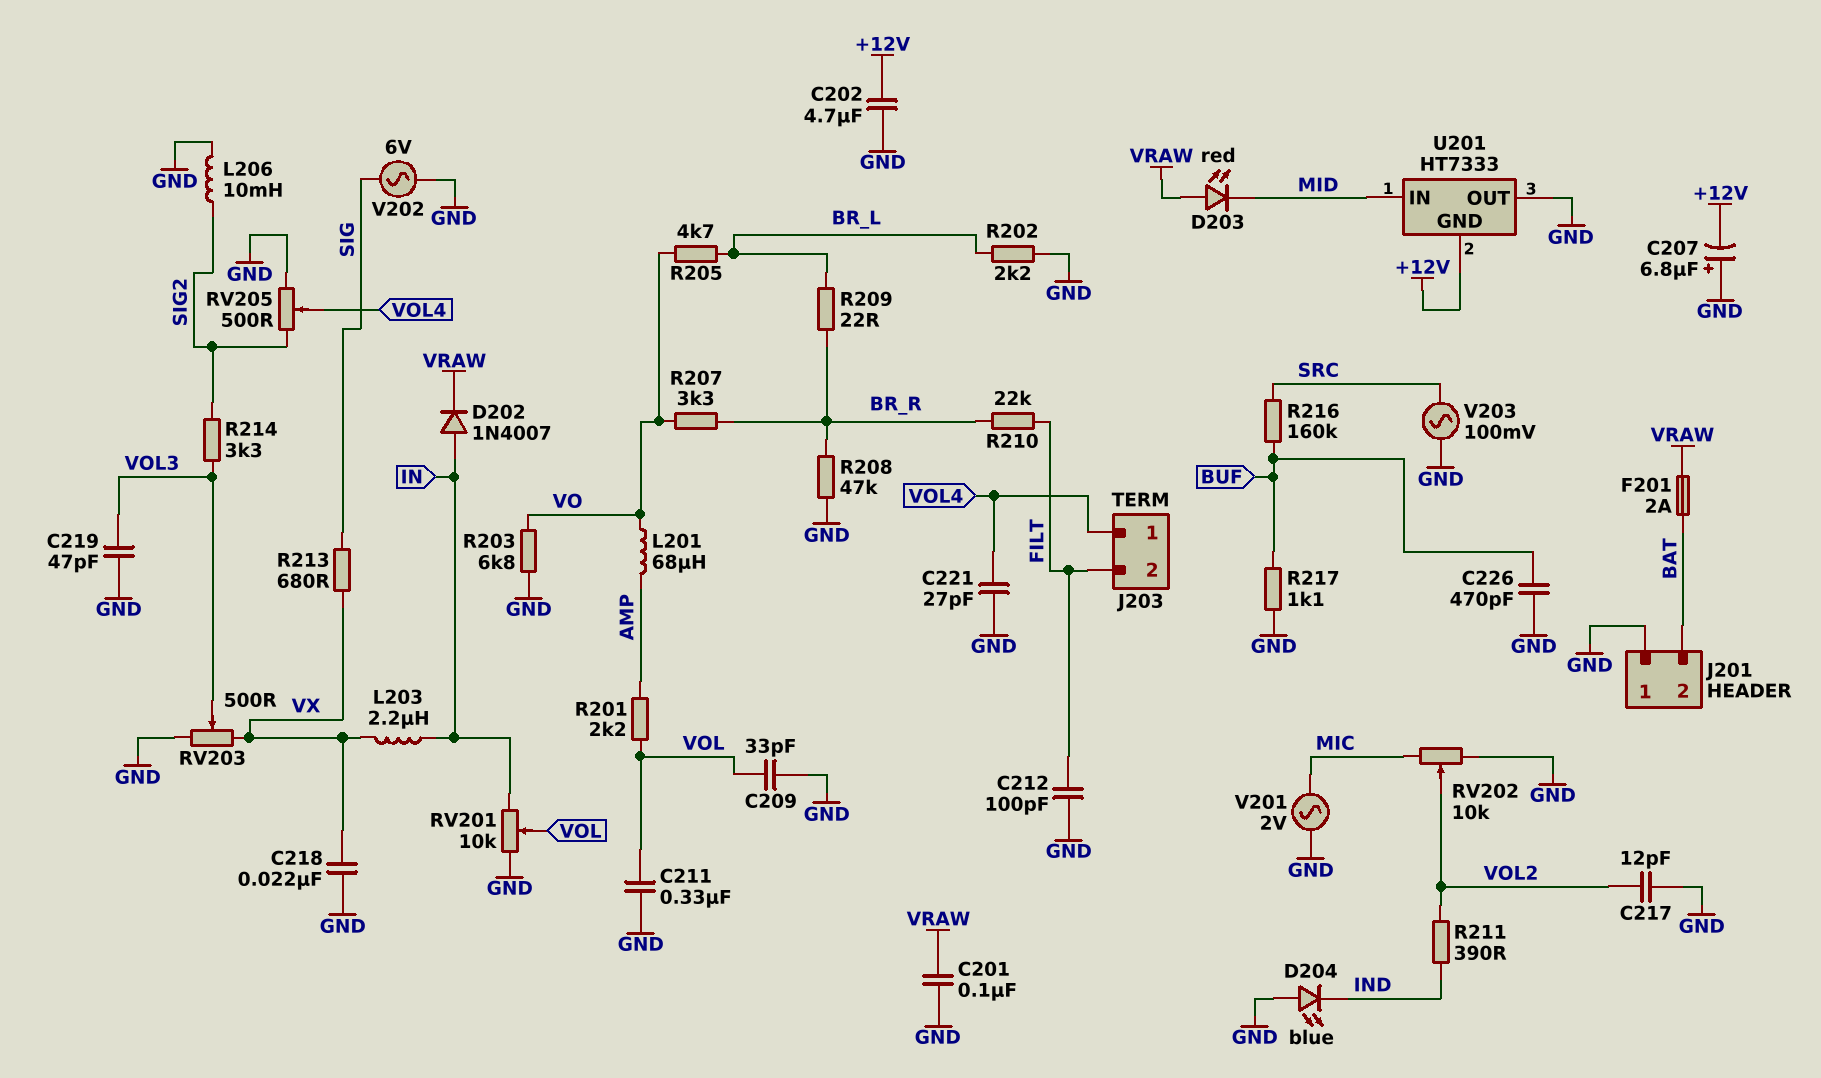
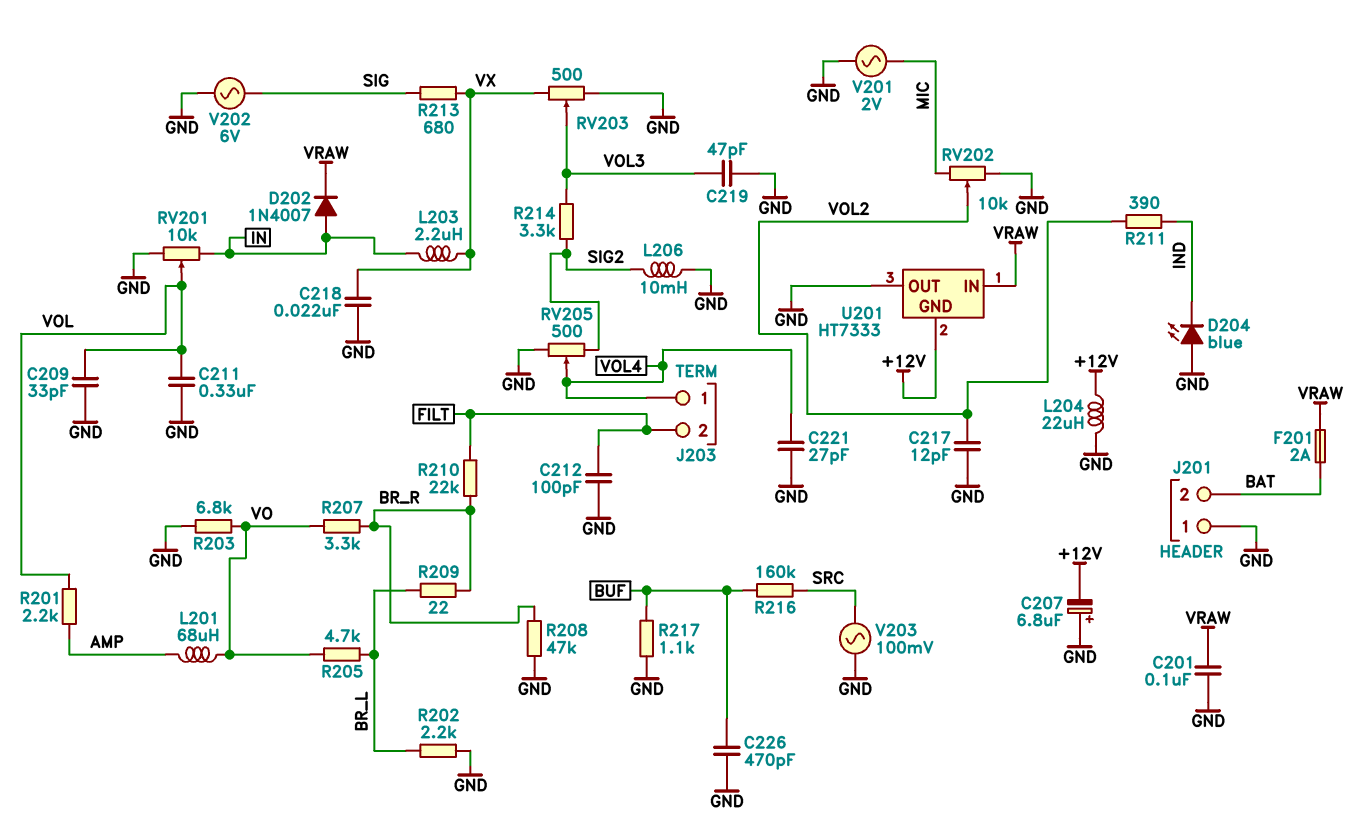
C202: 4.7uF (+12V, GND) -> none
D203: LED red (A VRAW, K MID) -> none
L204: none -> 22uH (+12V, GND)
U201 pin IN: MID -> VRAW

